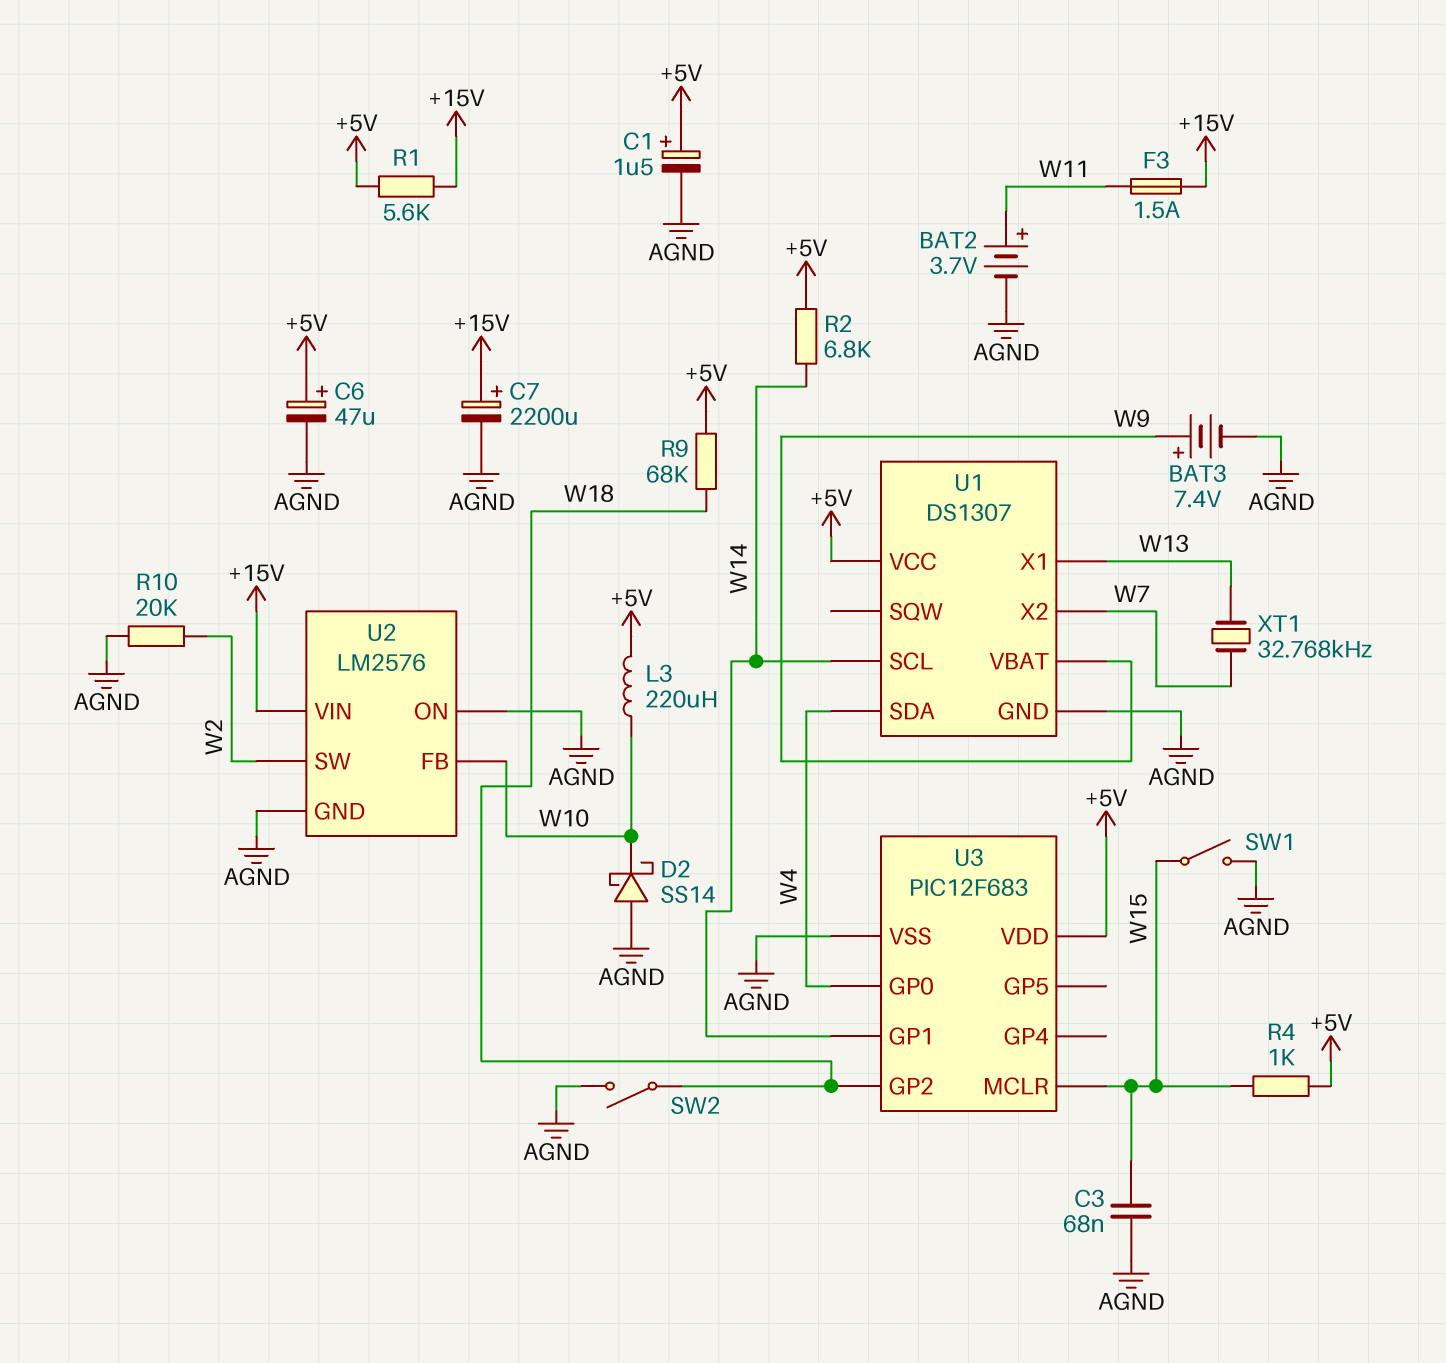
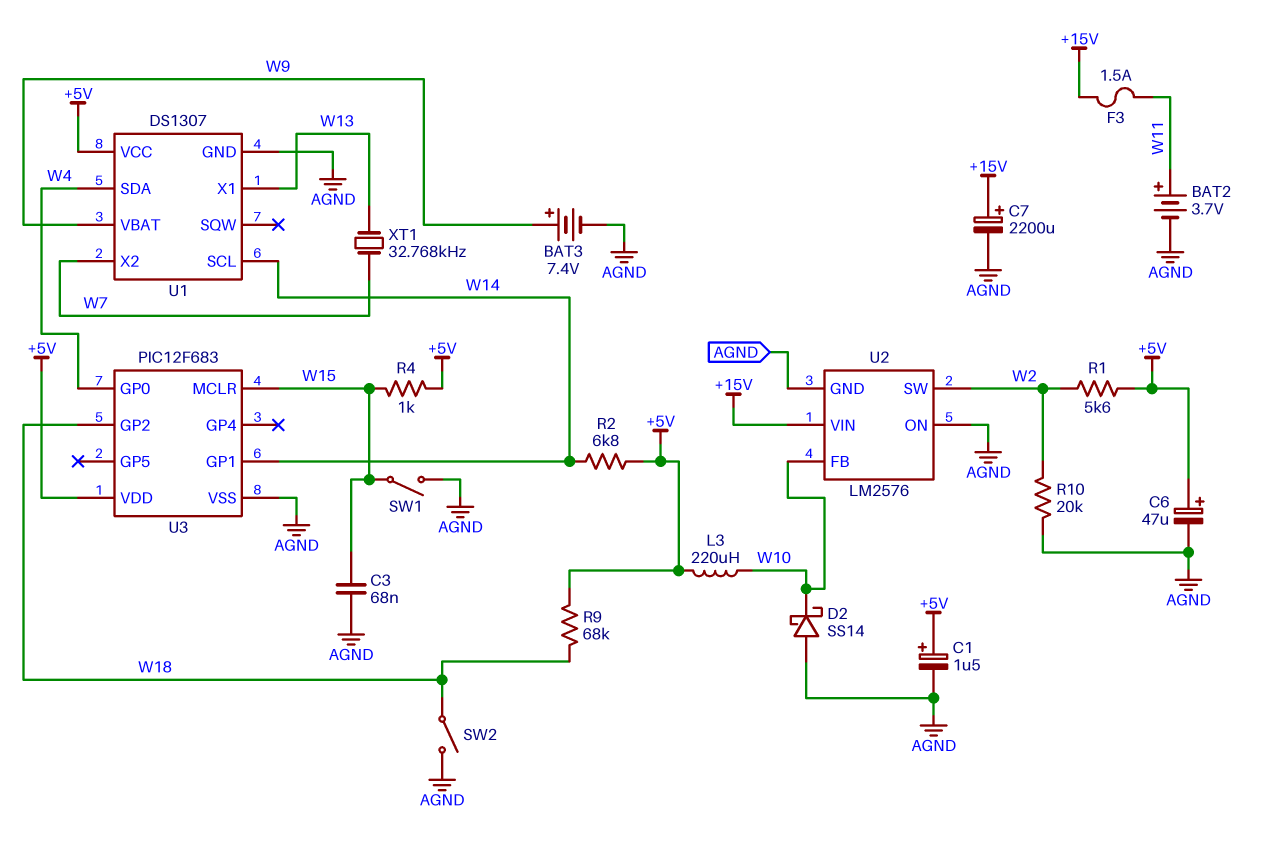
R1: 5.6k (+5V, +15V) -> 5.6k (+5V, W2)

